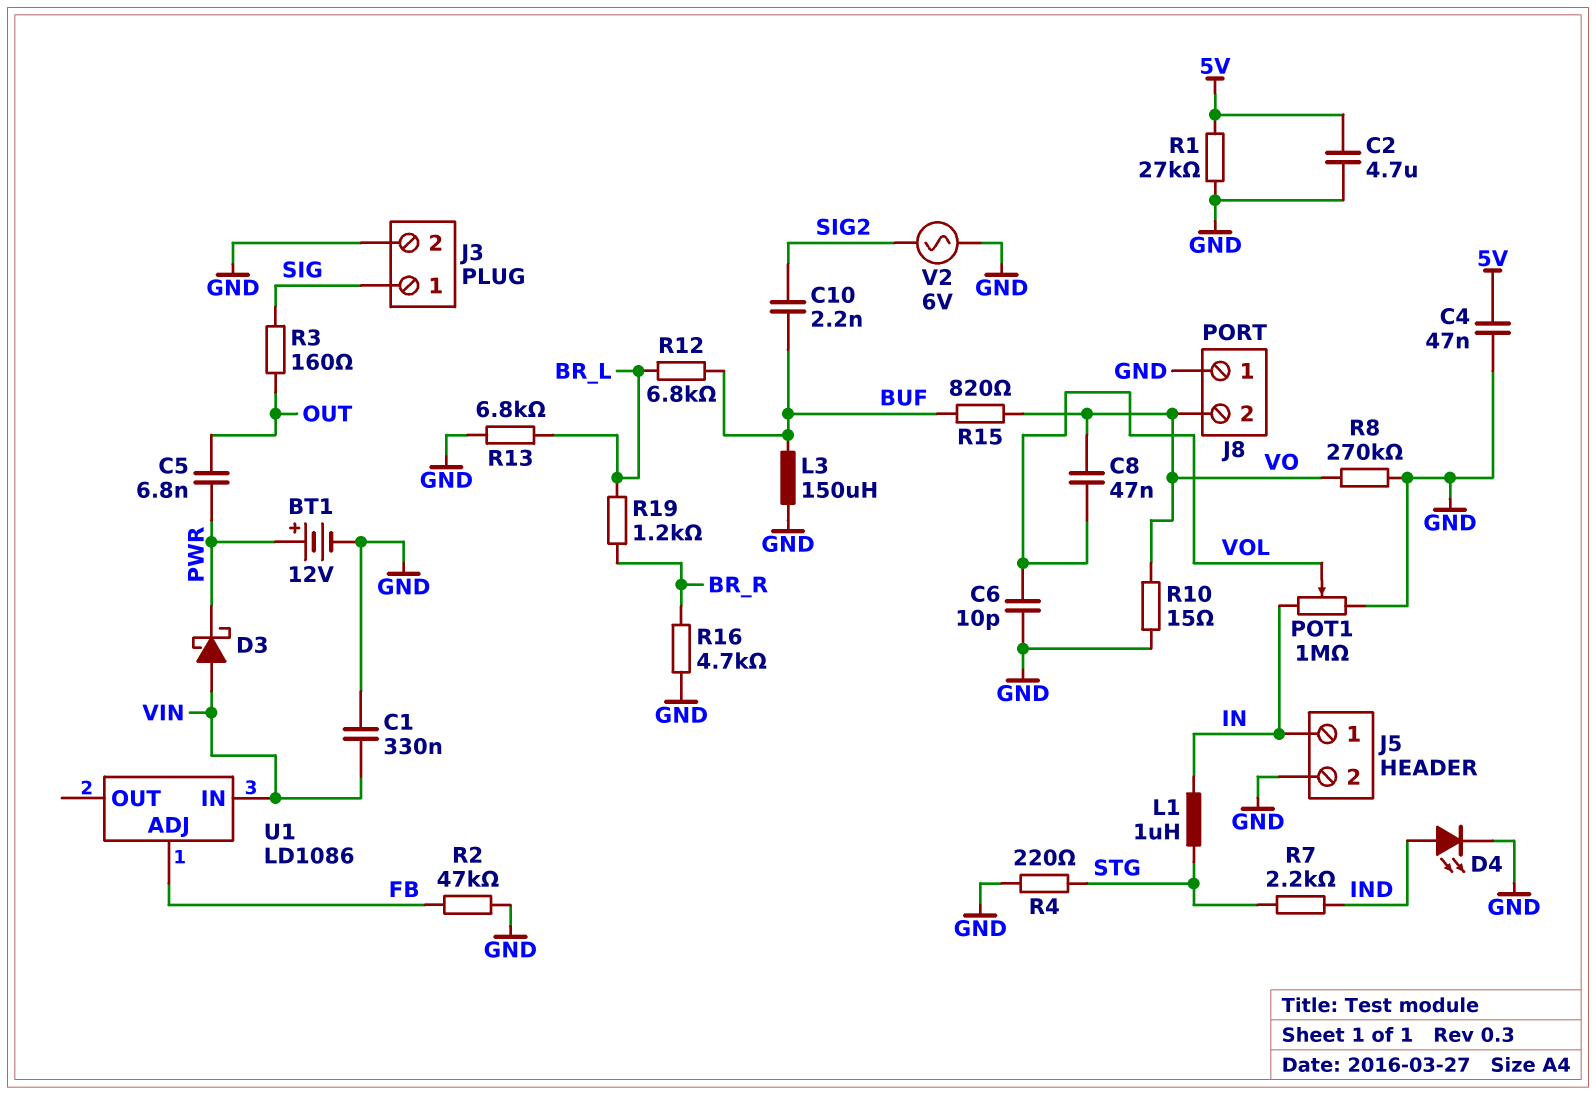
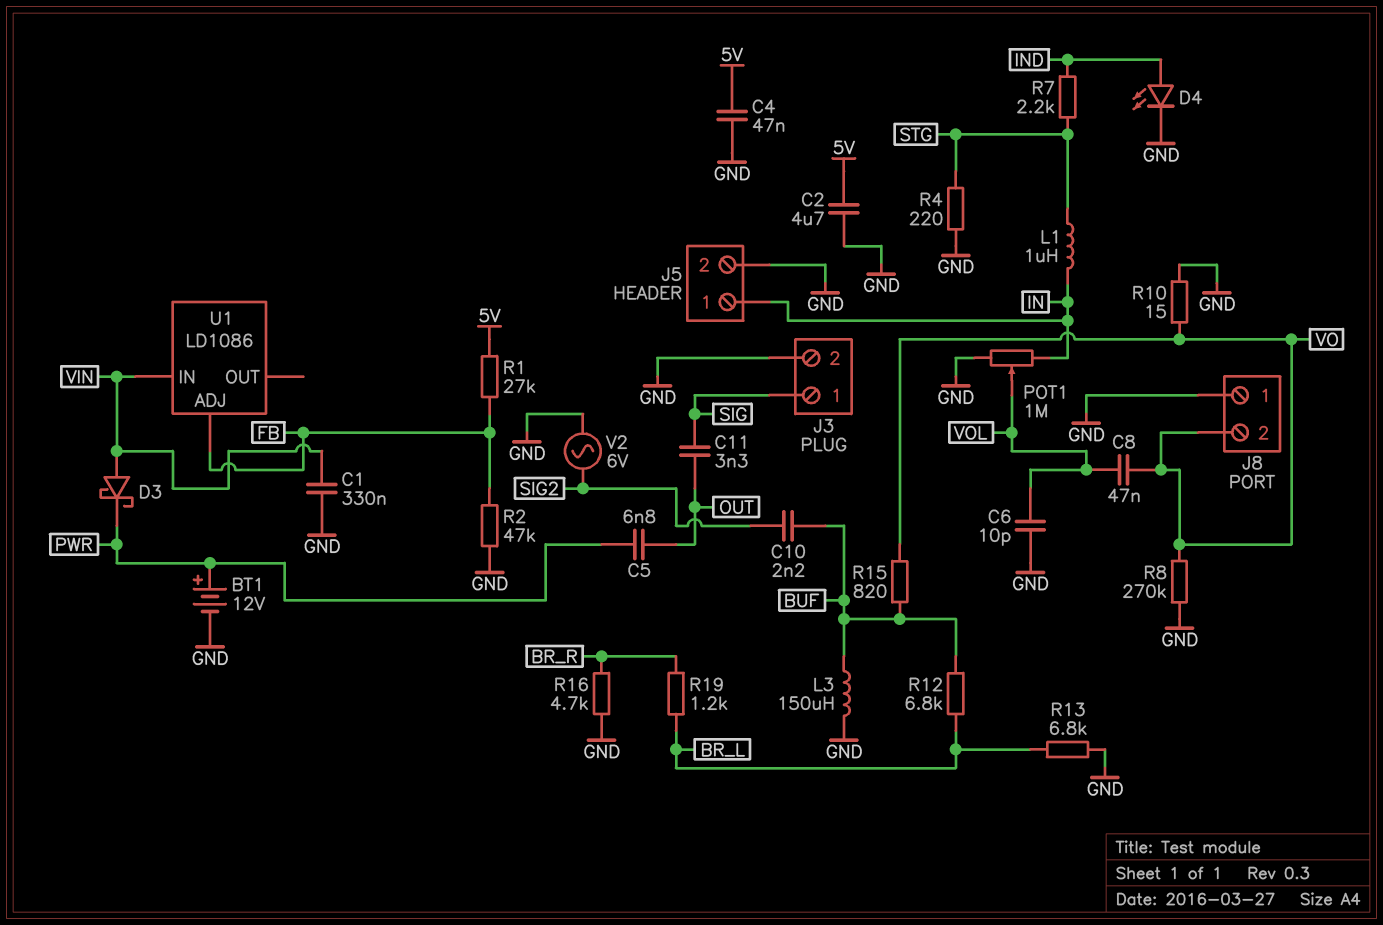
C11: none -> 3.3nF (OUT, SIG)
R1: 27k (5V, GND) -> 27k (5V, FB)
R3: 160 (OUT, SIG) -> none

